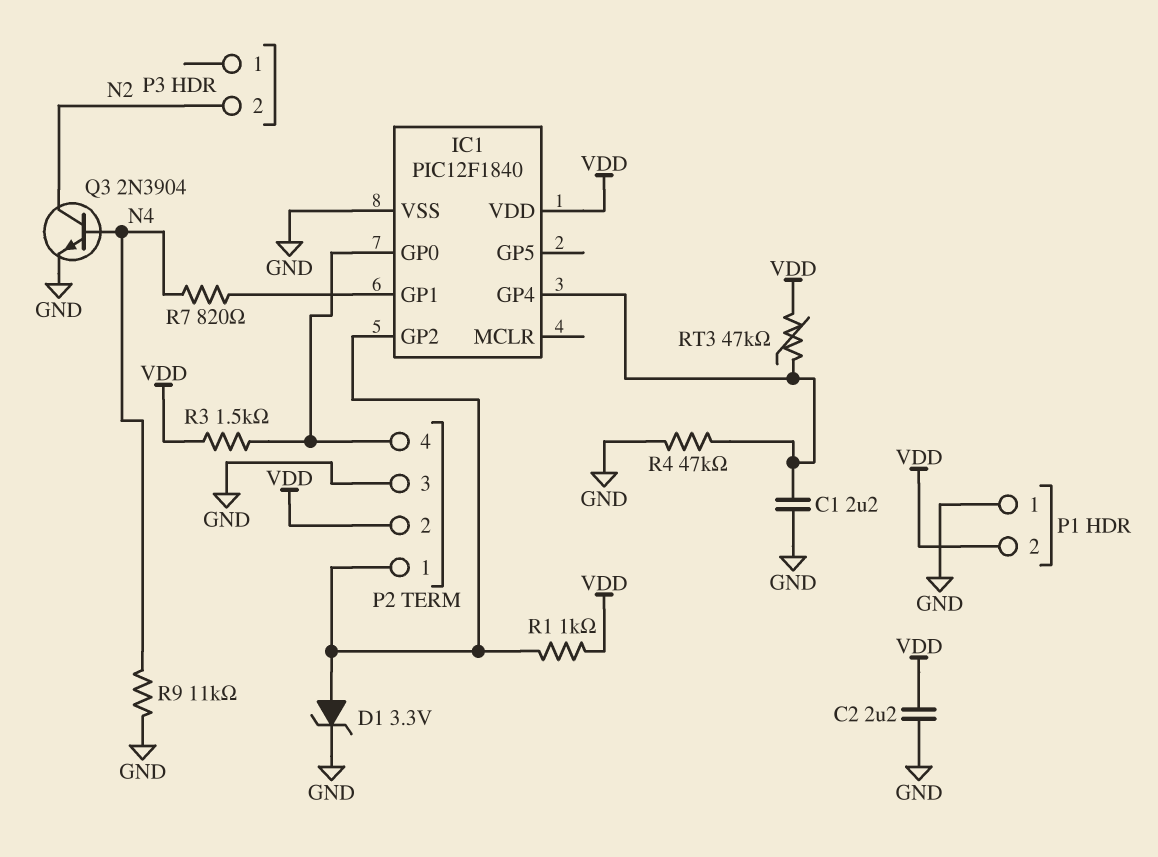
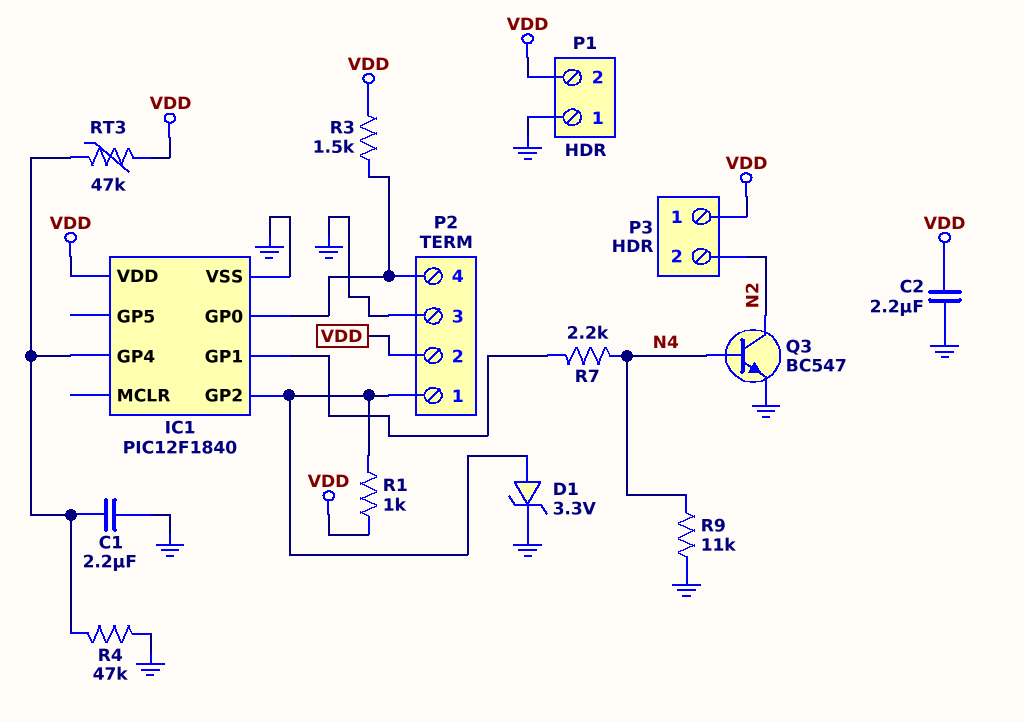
P3 pin 1: none -> VDD
Q3: NPN 2N3904 (B N4, C N2, E GND) -> NPN BC547 (B N4, C N2, E GND)
R7: 820 (IC1/GP1, N4) -> 2.2k (IC1/GP1, N4)

